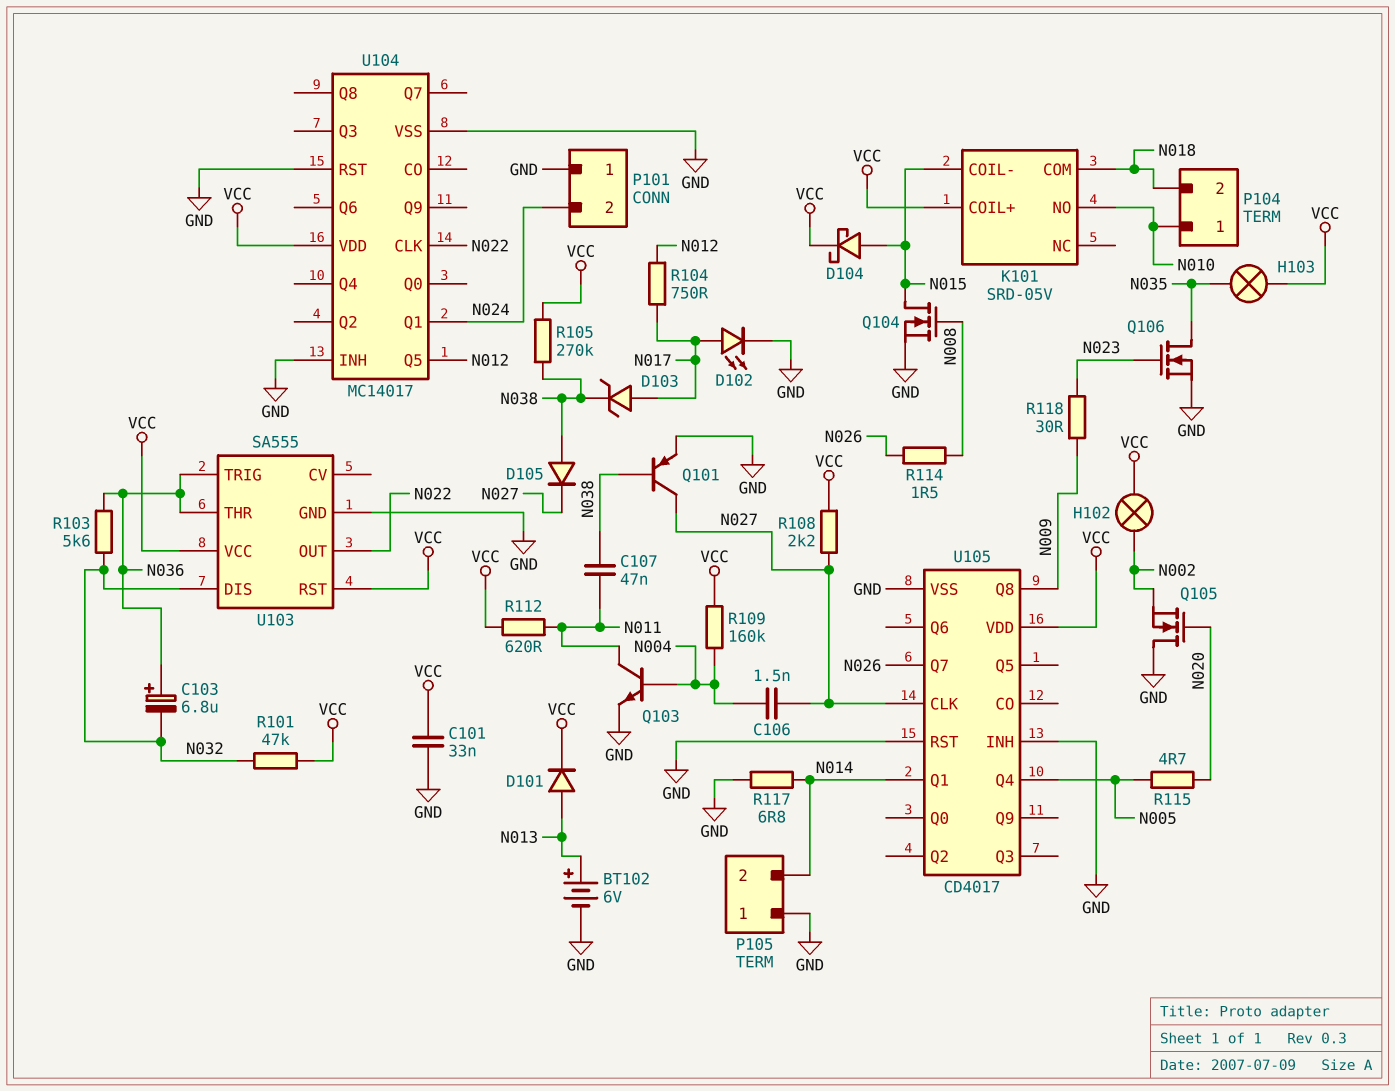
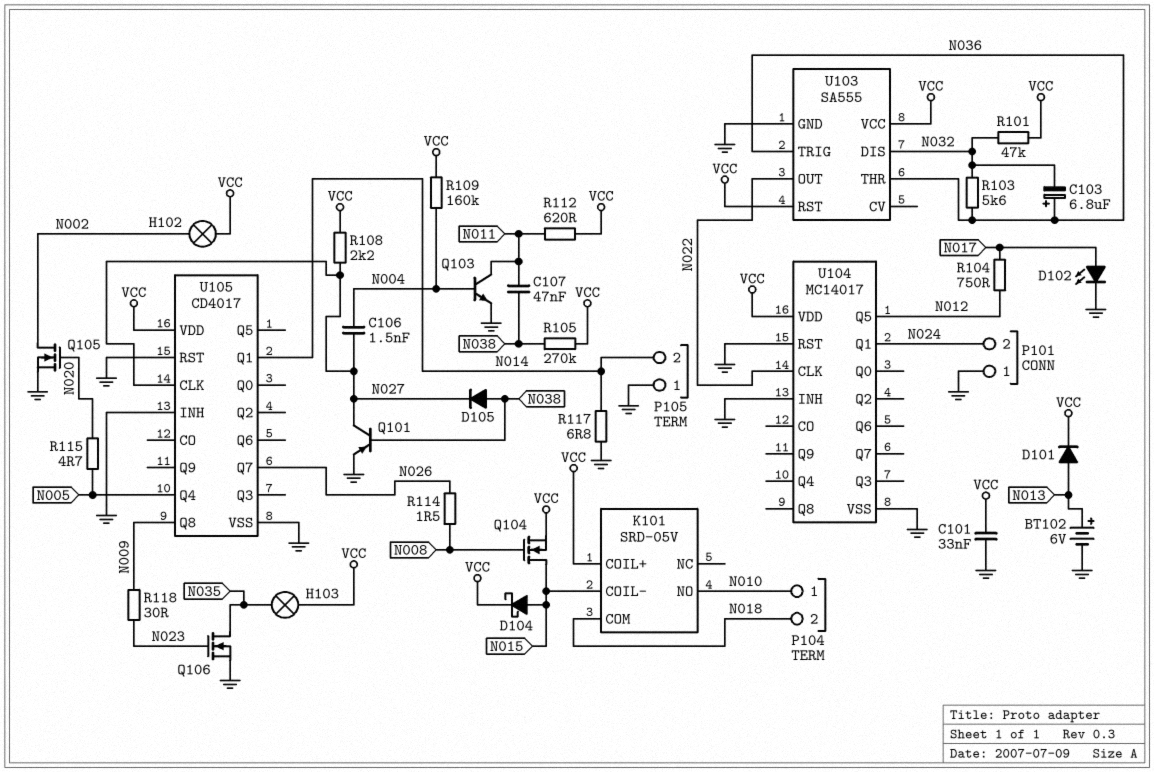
D103: zener (A N017, K N038) -> none
Q104: NMOS (G N008, D N015, S GND) -> NMOS (G N008, D N015, S VCC)
Q105: NMOS (G N020, D GND, S N002) -> NMOS (G N020, D N002, S GND)

